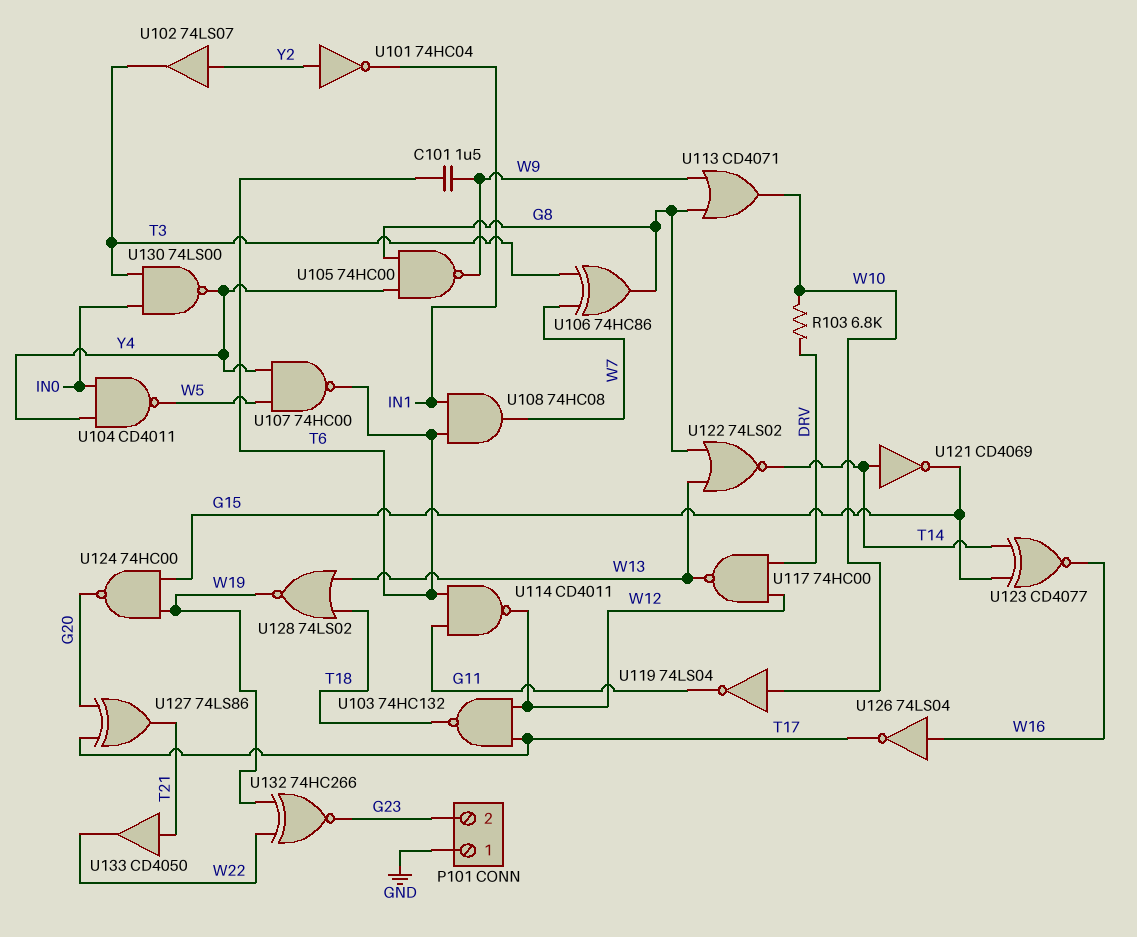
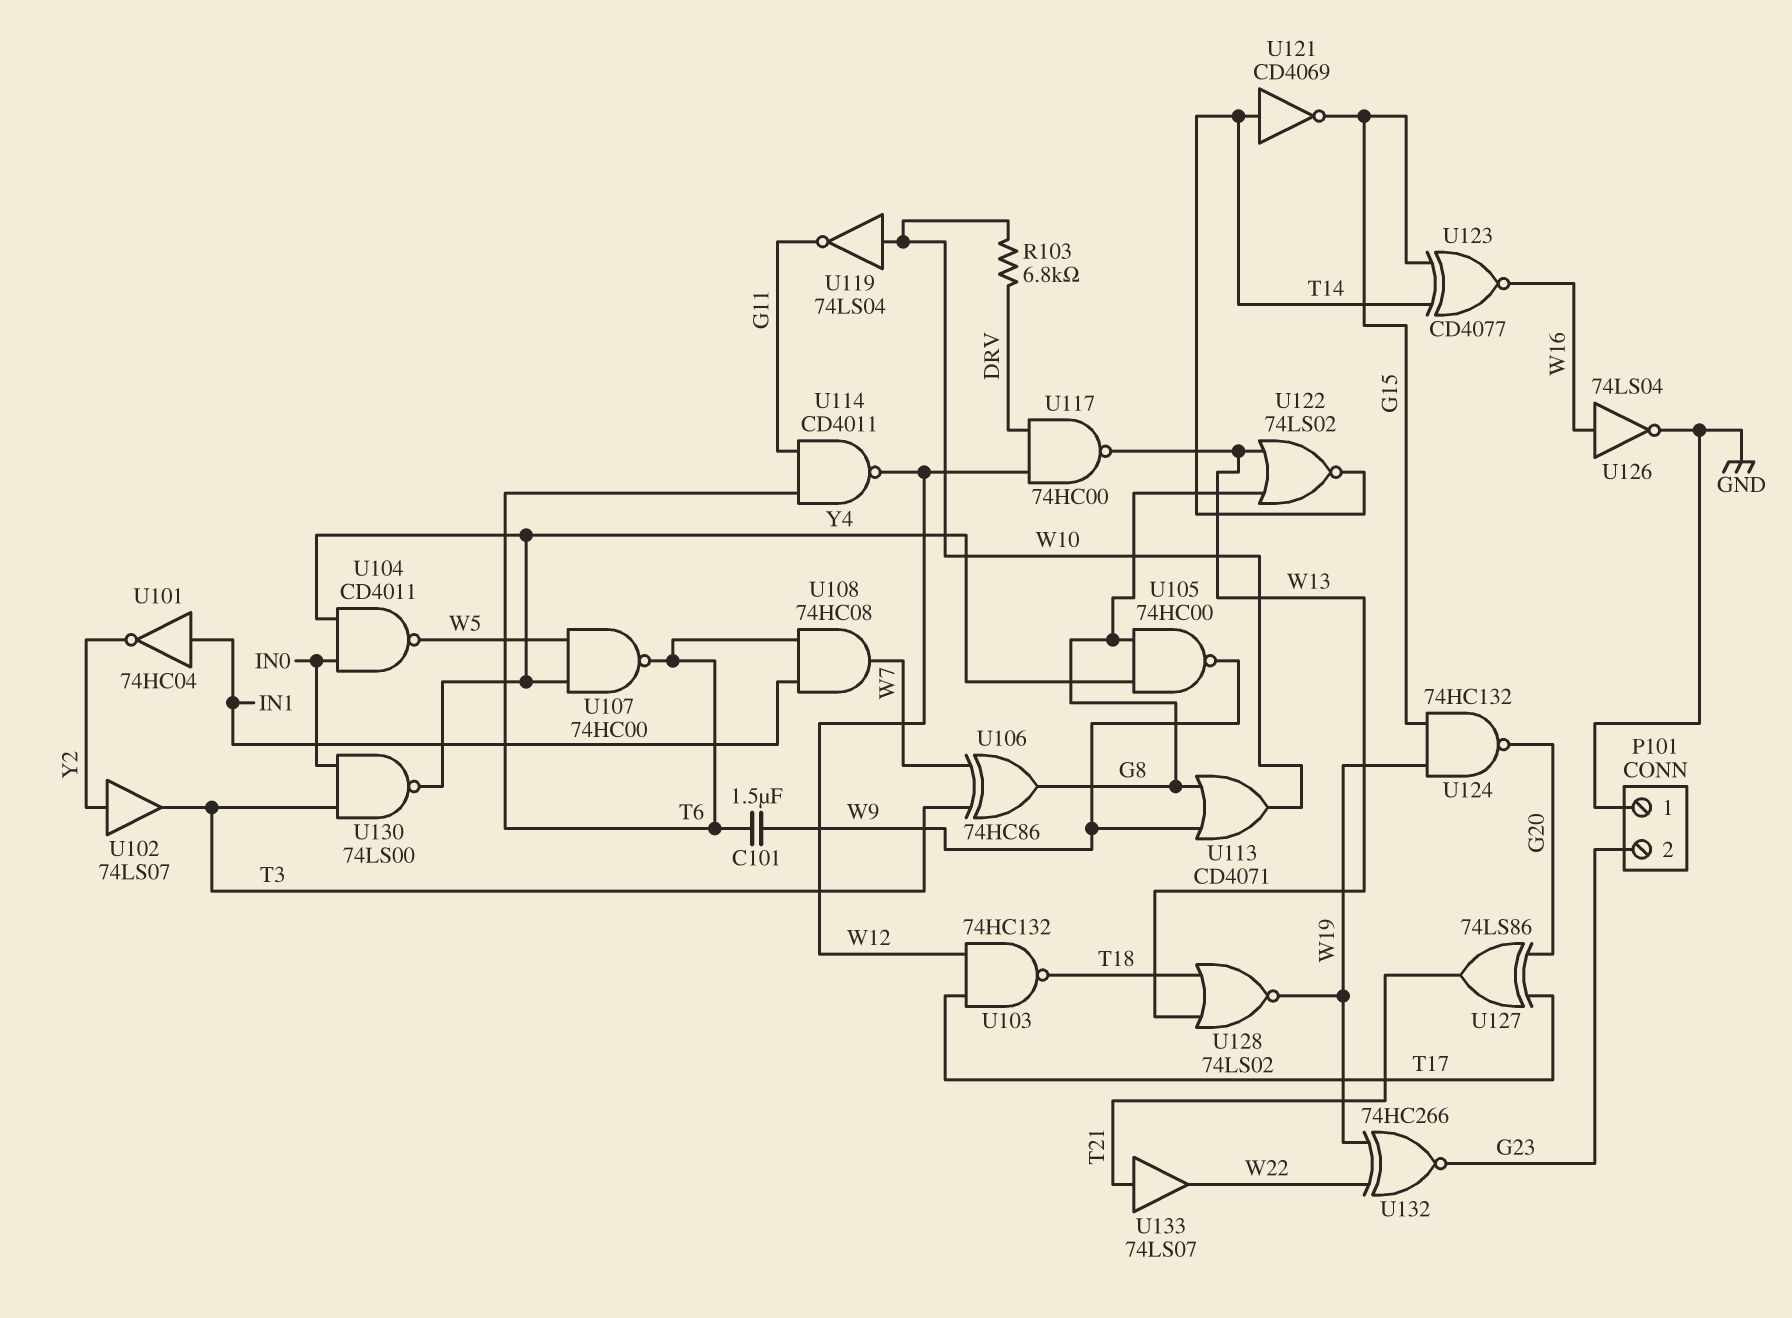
U101: NOT 74HC04 (in Y2, out IN1) -> NOT 74HC04 (in IN1, out Y2)
U124: NAND 74HC00 (in G15, in W19, out G20) -> NAND 74HC132 (in G15, in W19, out G20)
U126: NOT 74LS04 (in W16, out T17) -> NOT 74LS04 (in W16, out GND)
U133: buffer CD4050 (in T21, out W22) -> buffer 74LS07 (in T21, out W22)

